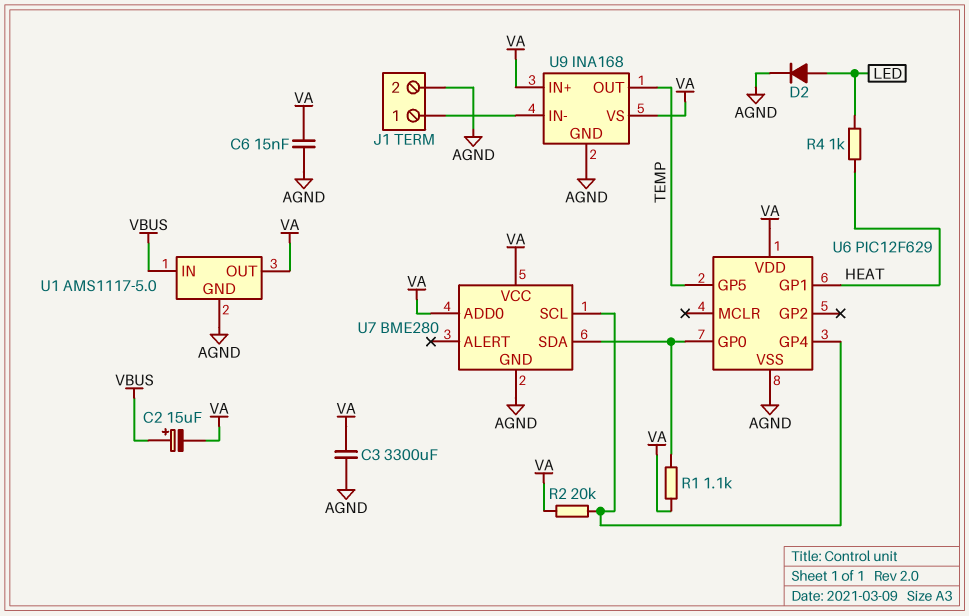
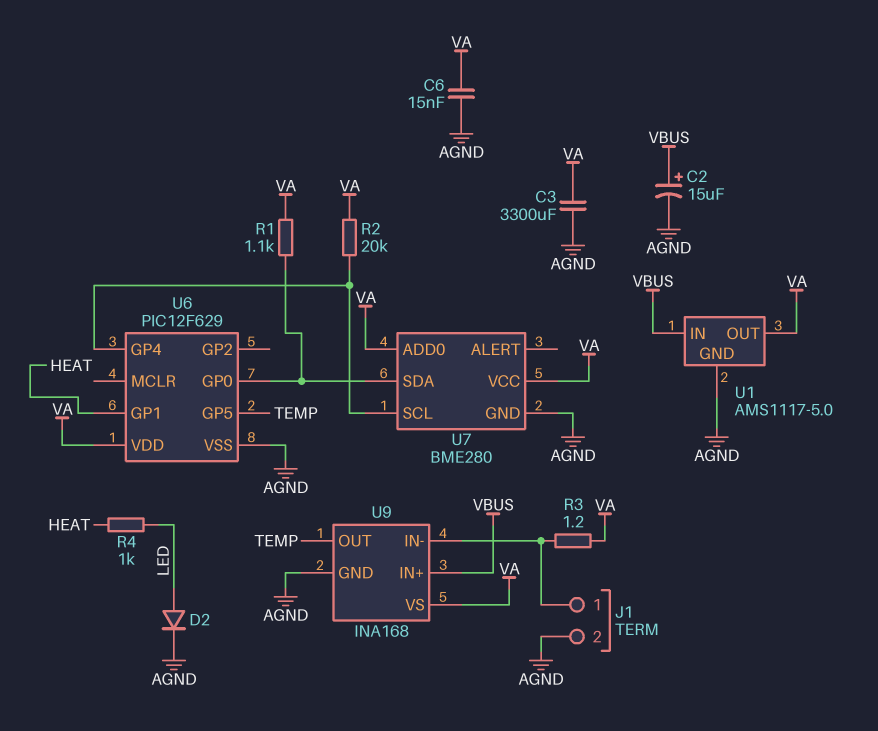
C2: 15uF (plus VBUS, minus VA) -> 15uF (plus VBUS, minus AGND)
R3: none -> 1.2 (J1/1, VA)
U9 pin IN+: VA -> VBUS

